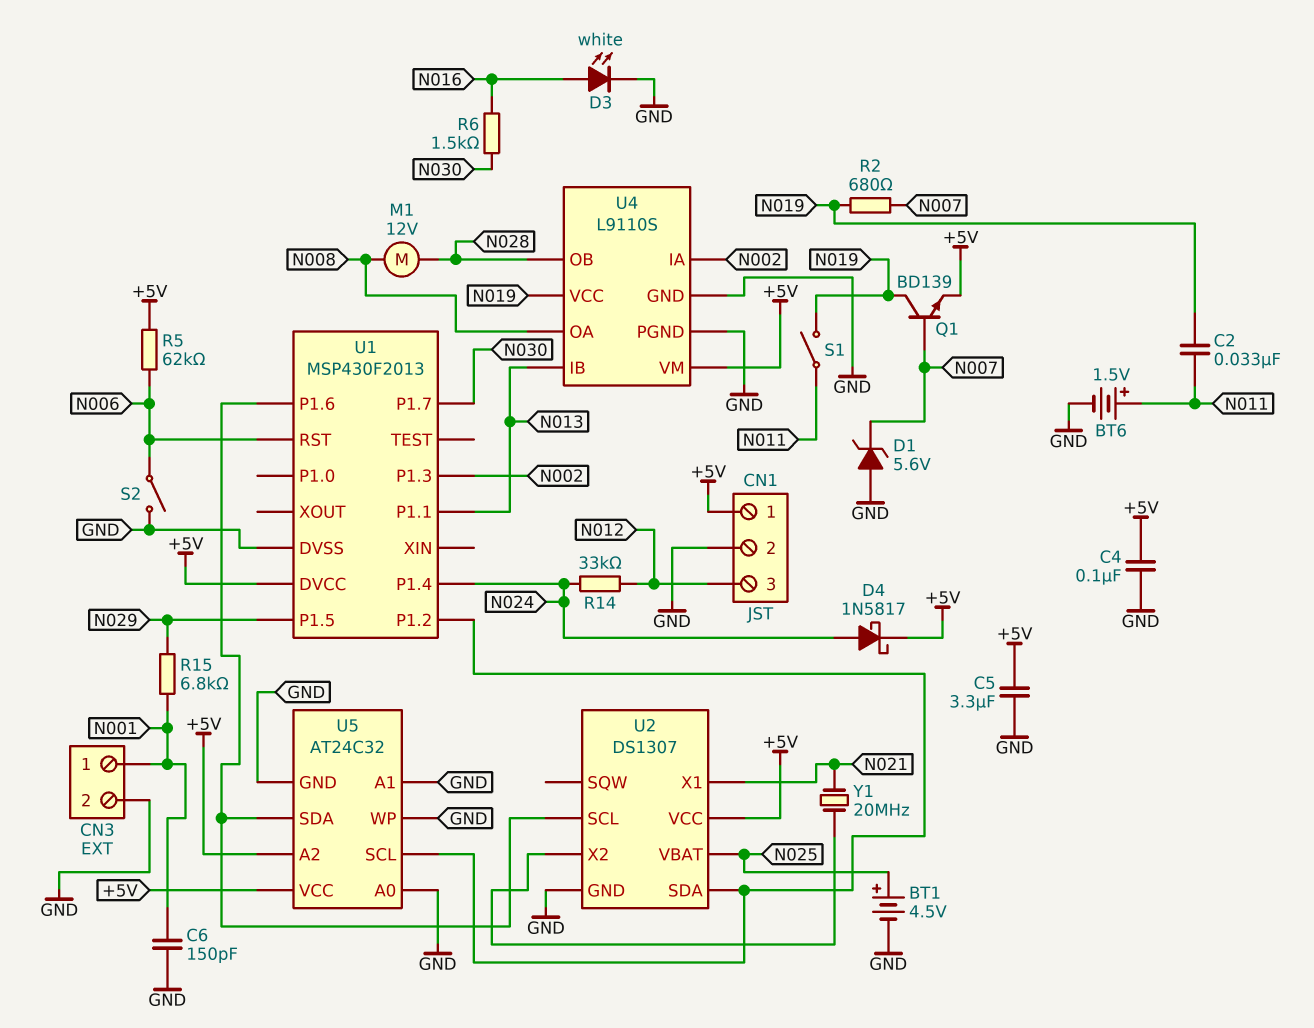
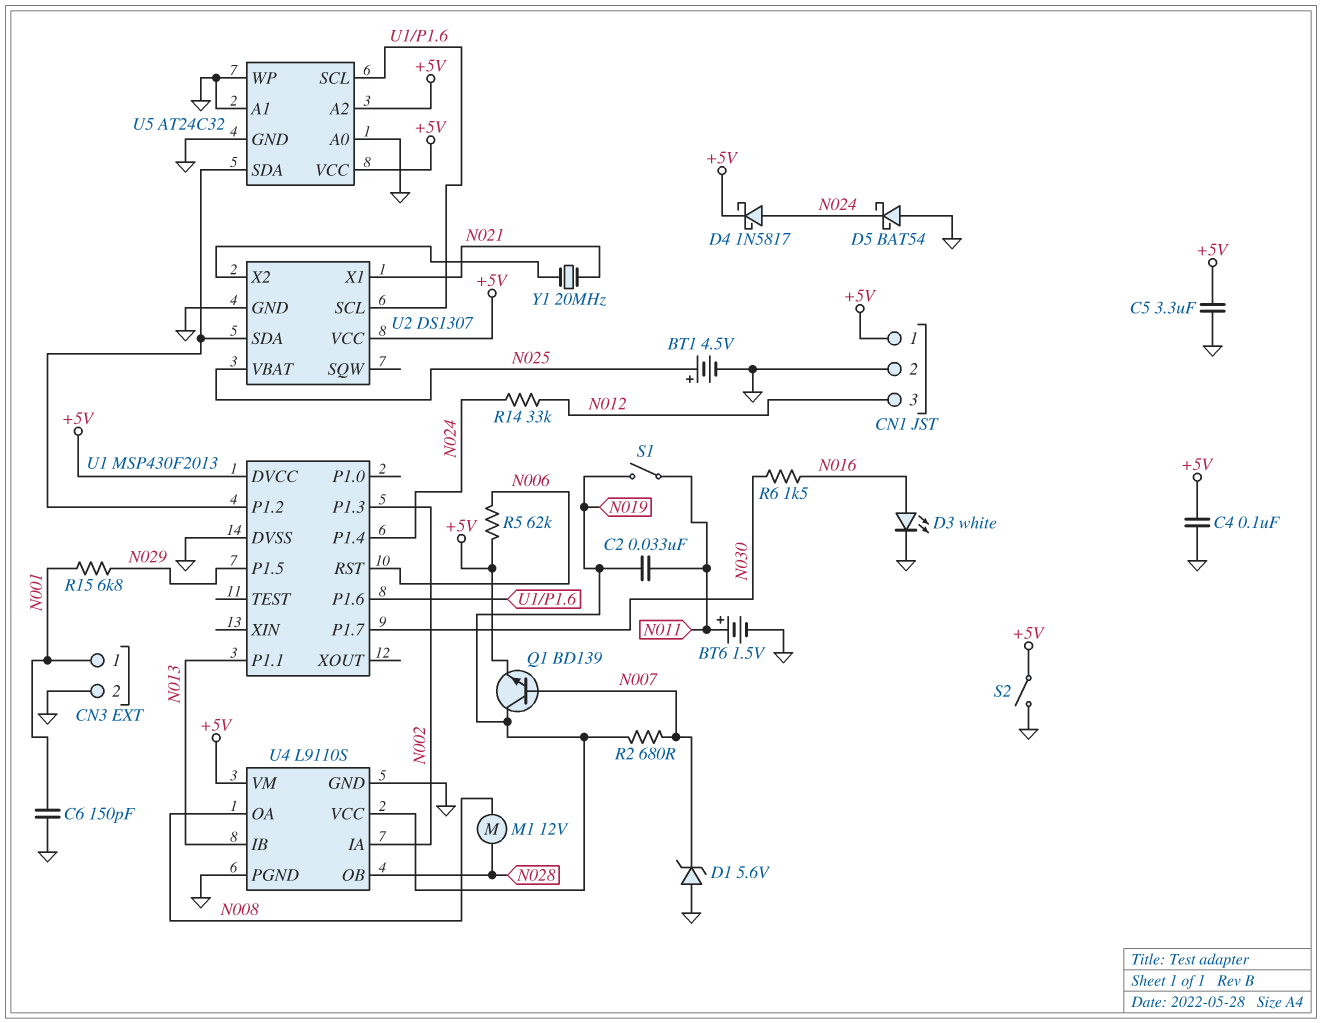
D5: none -> schottky BAT54 (A GND, K N024)
S2: switch (GND, N006) -> switch (+5V, GND)
U5 pin SCL: U1/P1.2 -> U1/P1.6
U5 pin SDA: U1/P1.6 -> U1/P1.2

